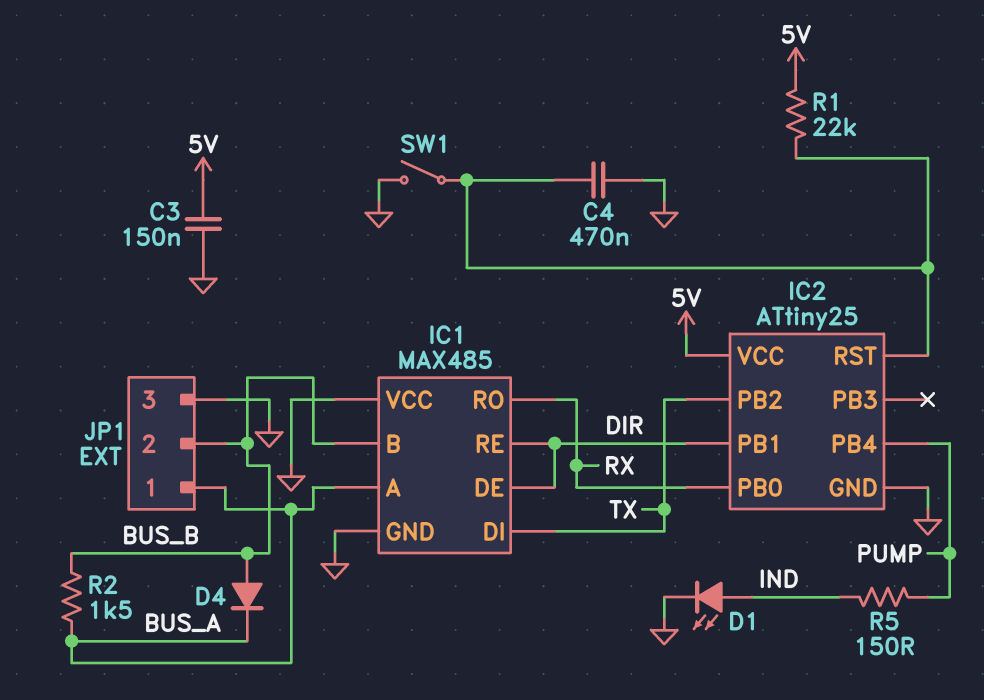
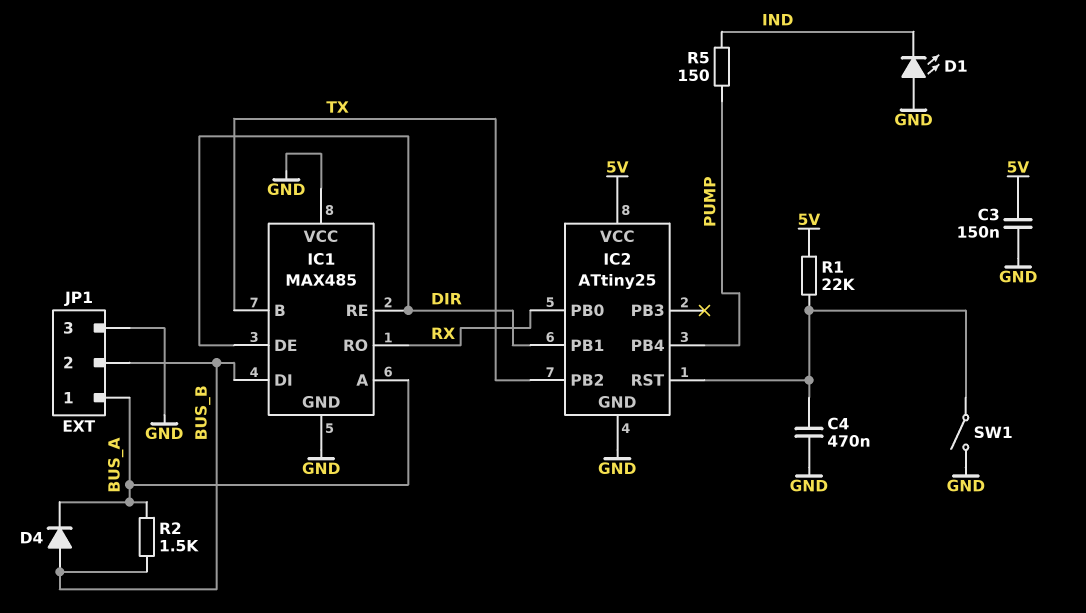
D1: LED (A IND, K GND) -> LED (A GND, K IND)
IC1 pin B: BUS_B -> TX
IC1 pin DI: TX -> BUS_B

